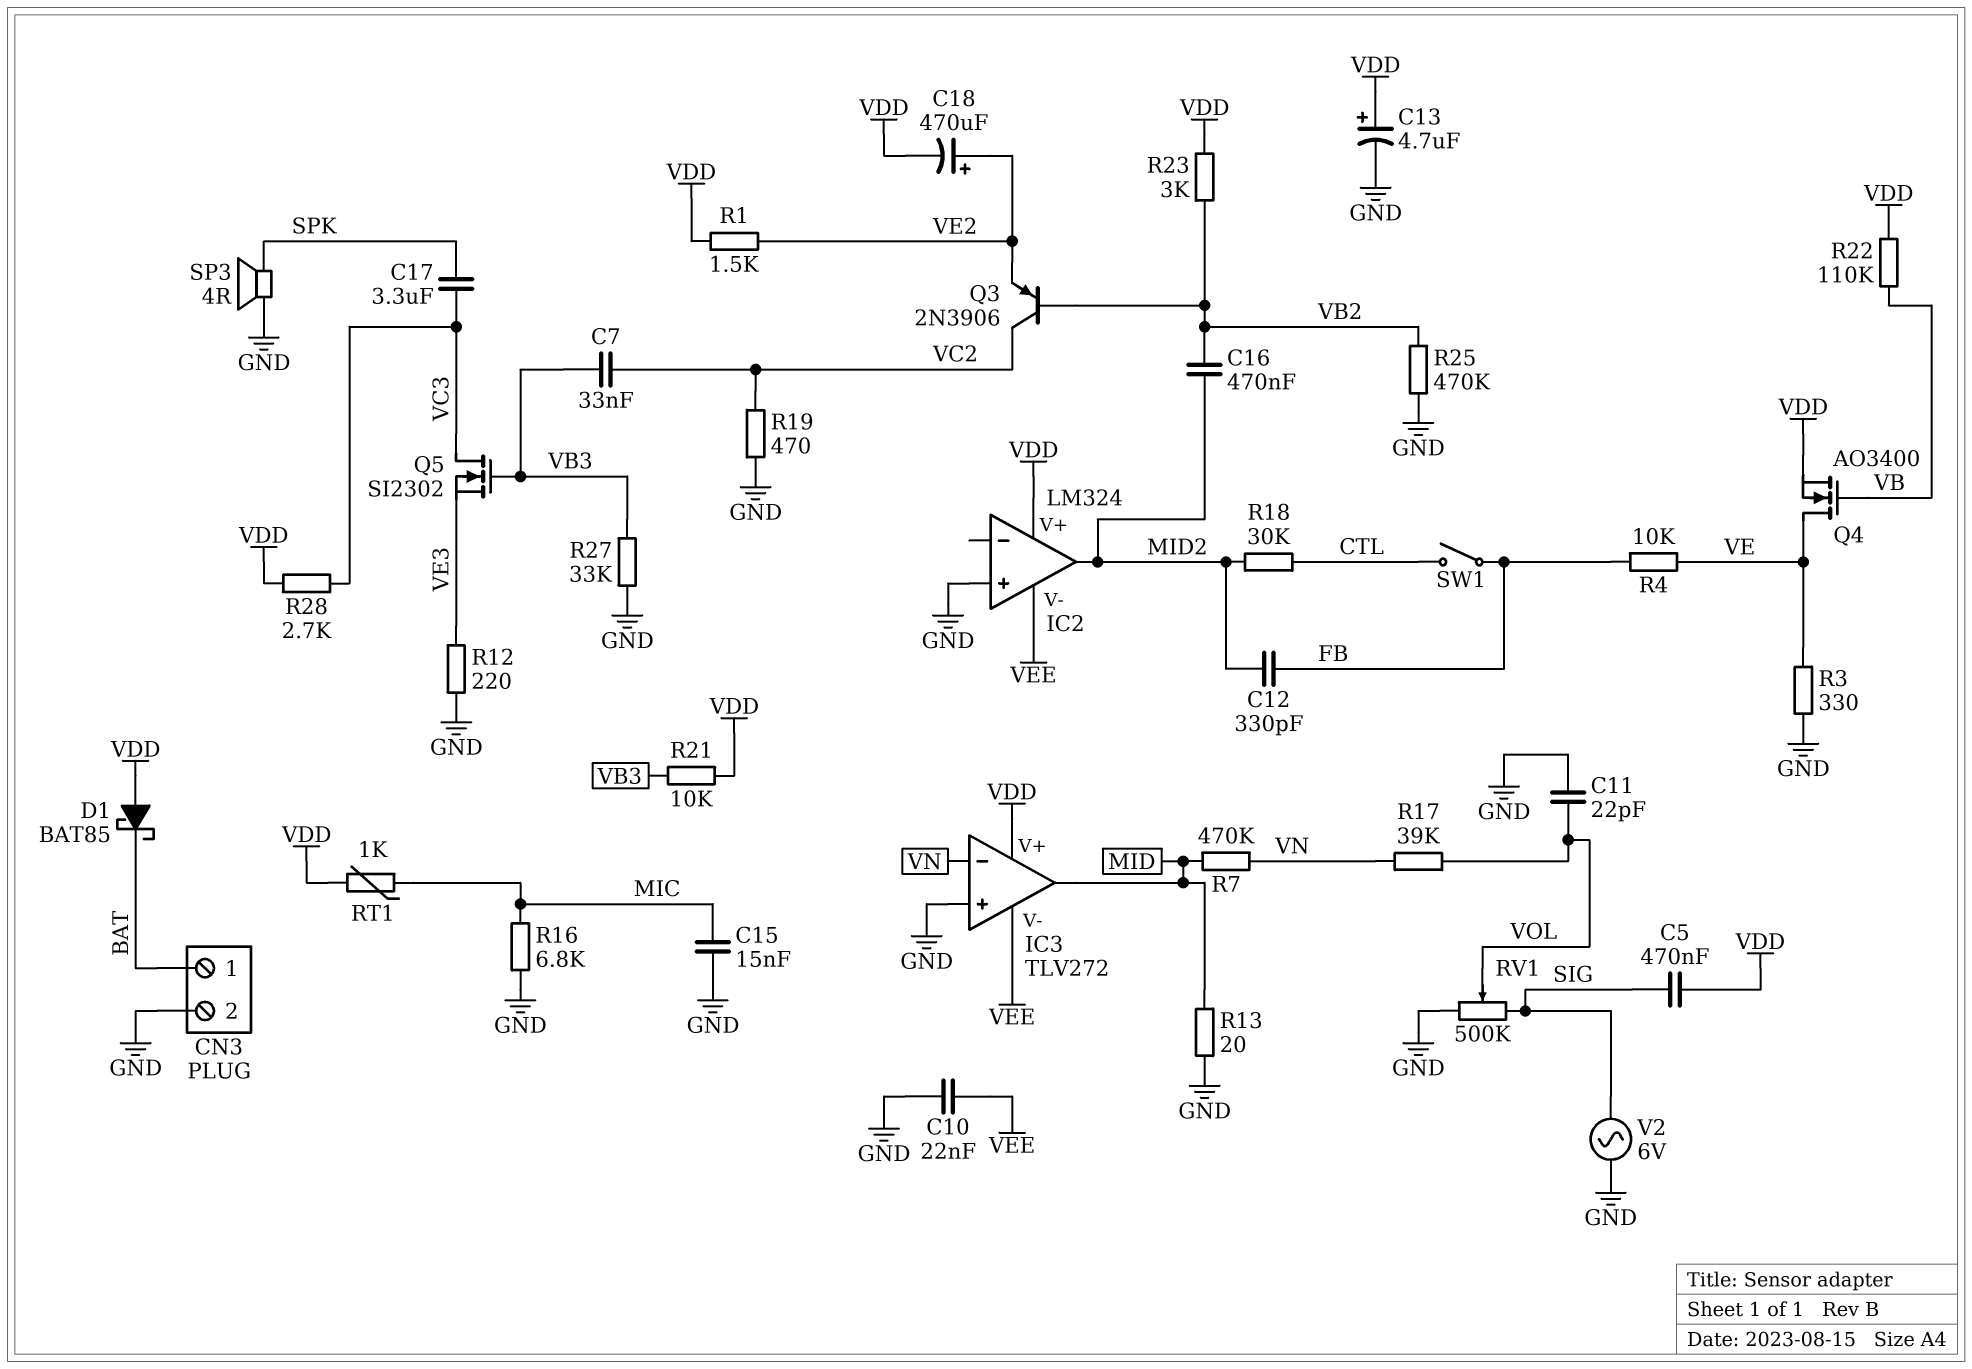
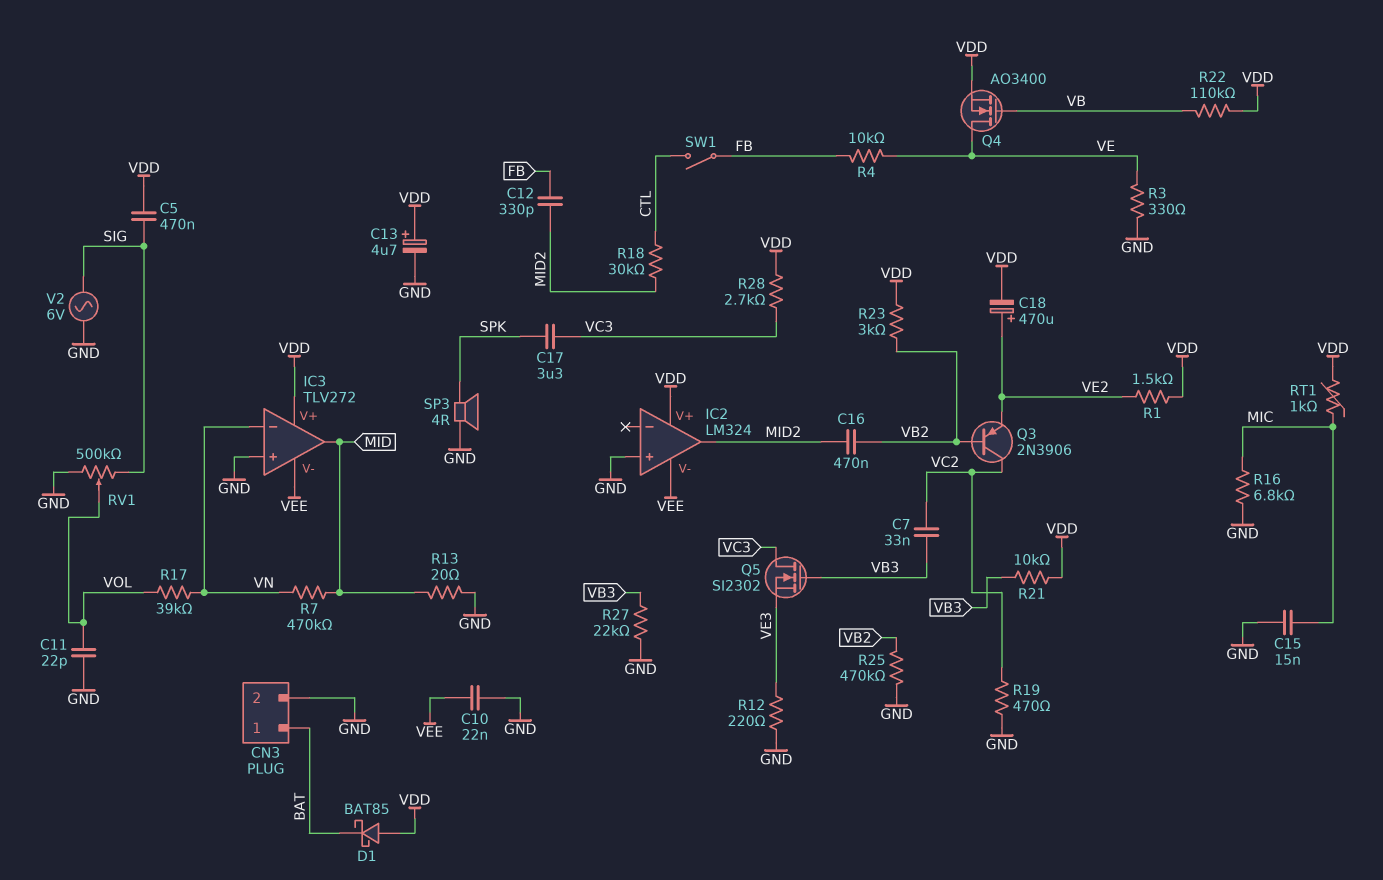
R27: 33k (GND, VB3) -> 22k (GND, VB3)

